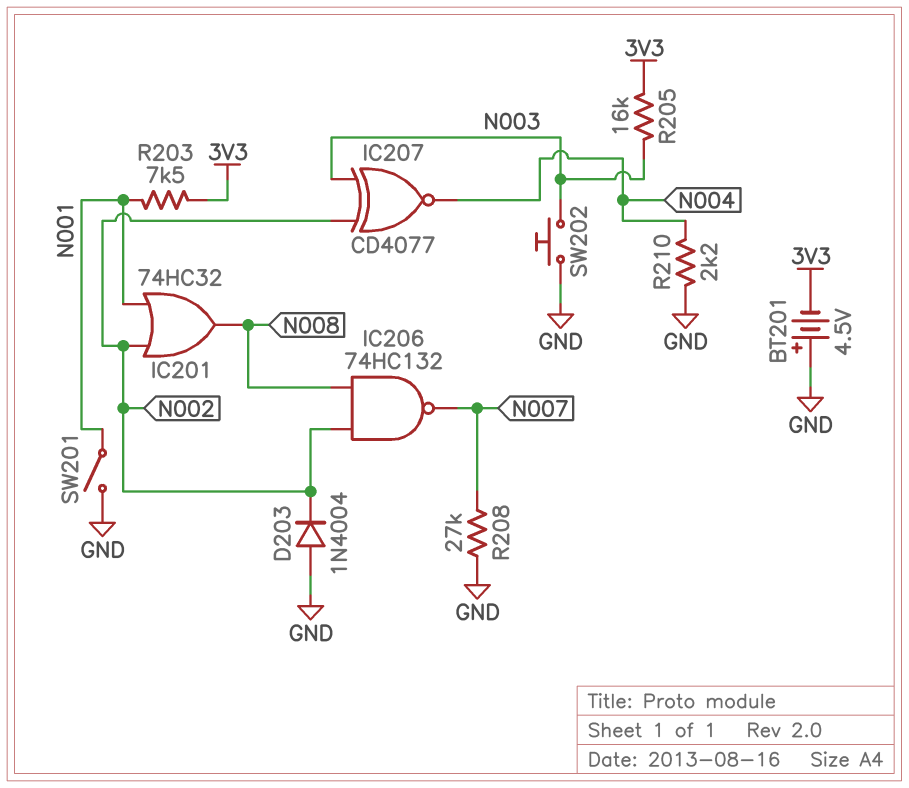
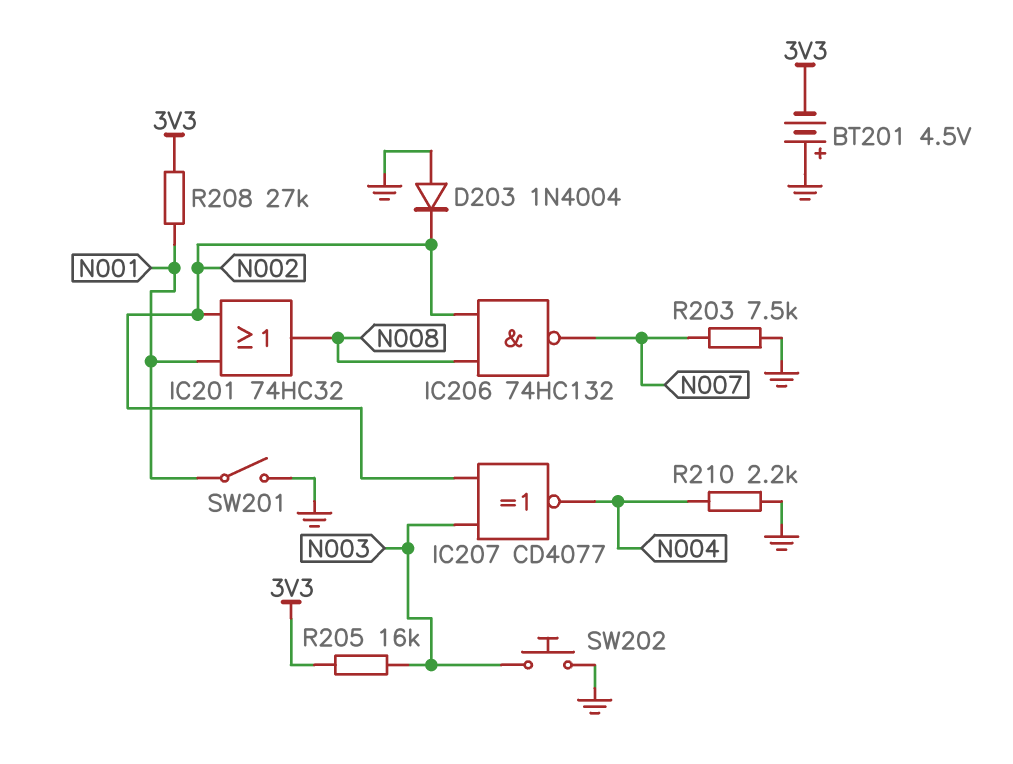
R203: 7.5k (3V3, N001) -> 7.5k (GND, N007)
R208: 27k (GND, N007) -> 27k (3V3, N001)

